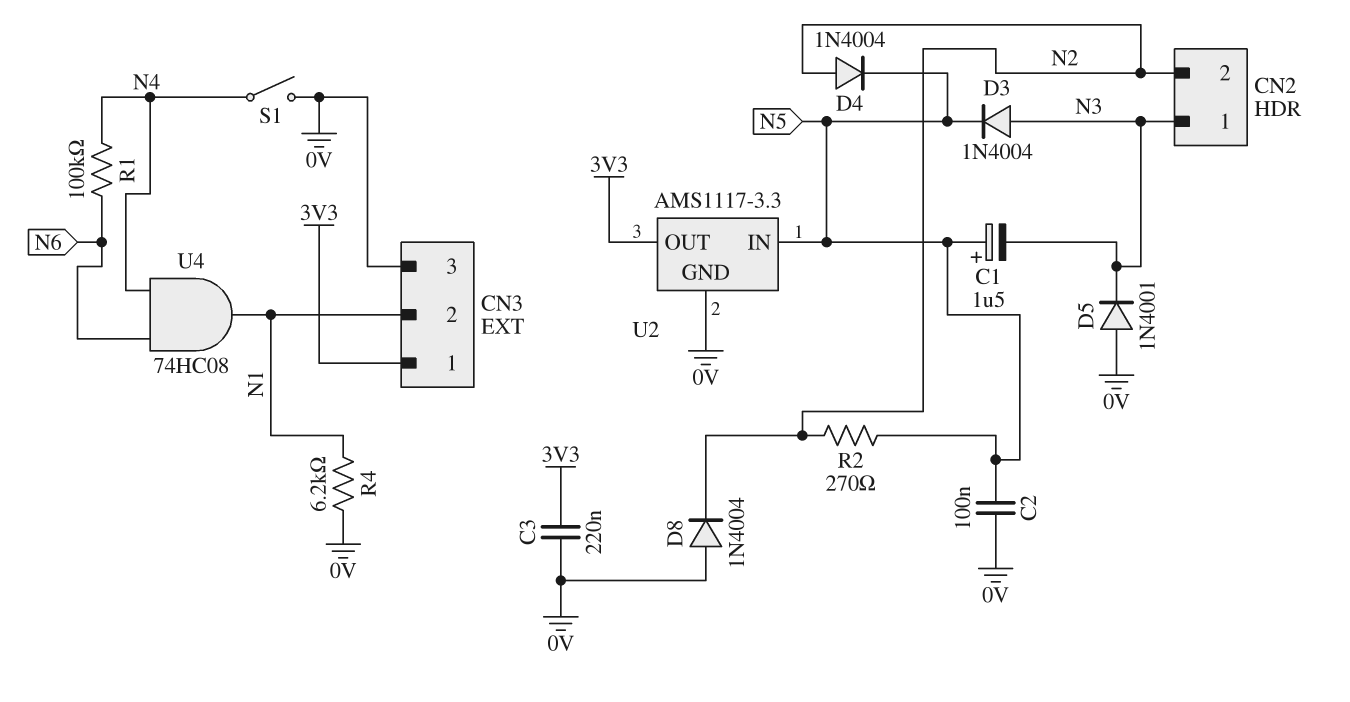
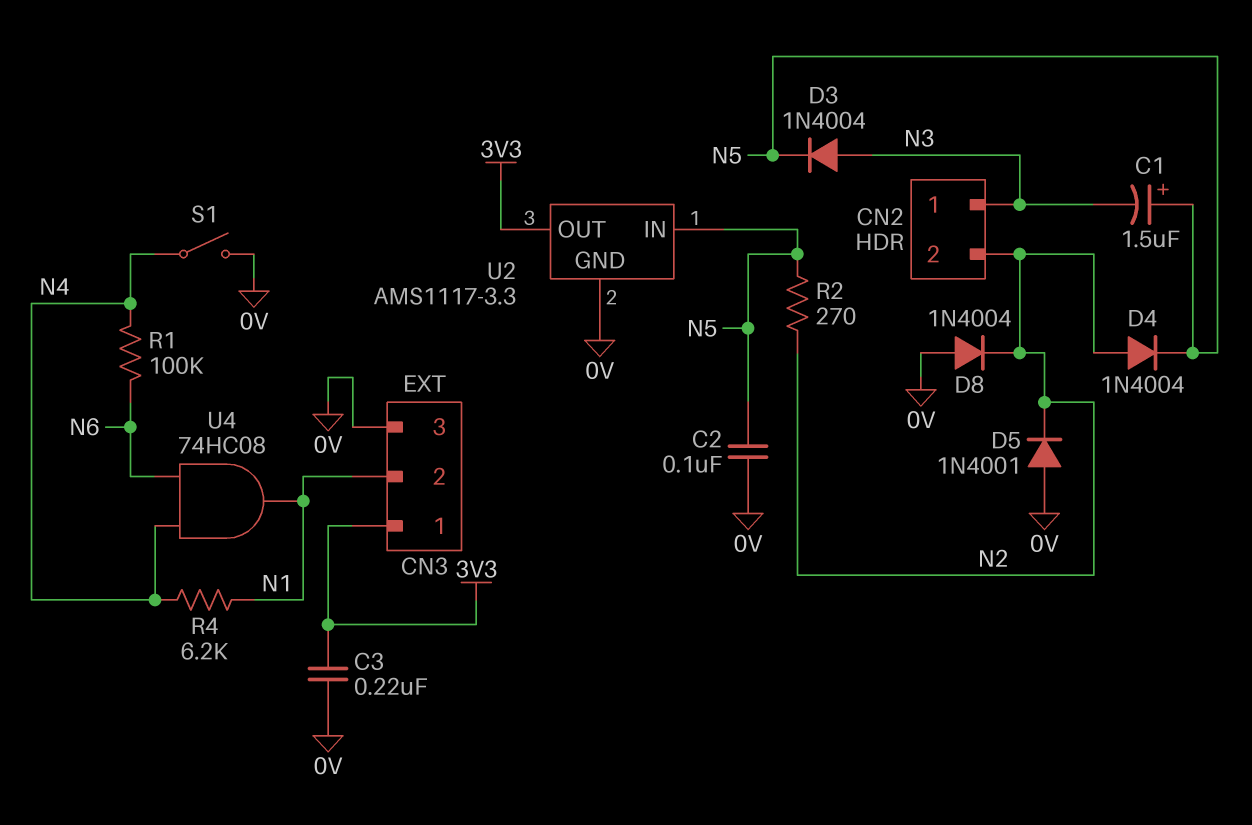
D5: diode 1N4001 (A 0V, K N3) -> diode 1N4001 (A 0V, K N2)
R4: 6.2k (0V, N1) -> 6.2k (N1, N4)

